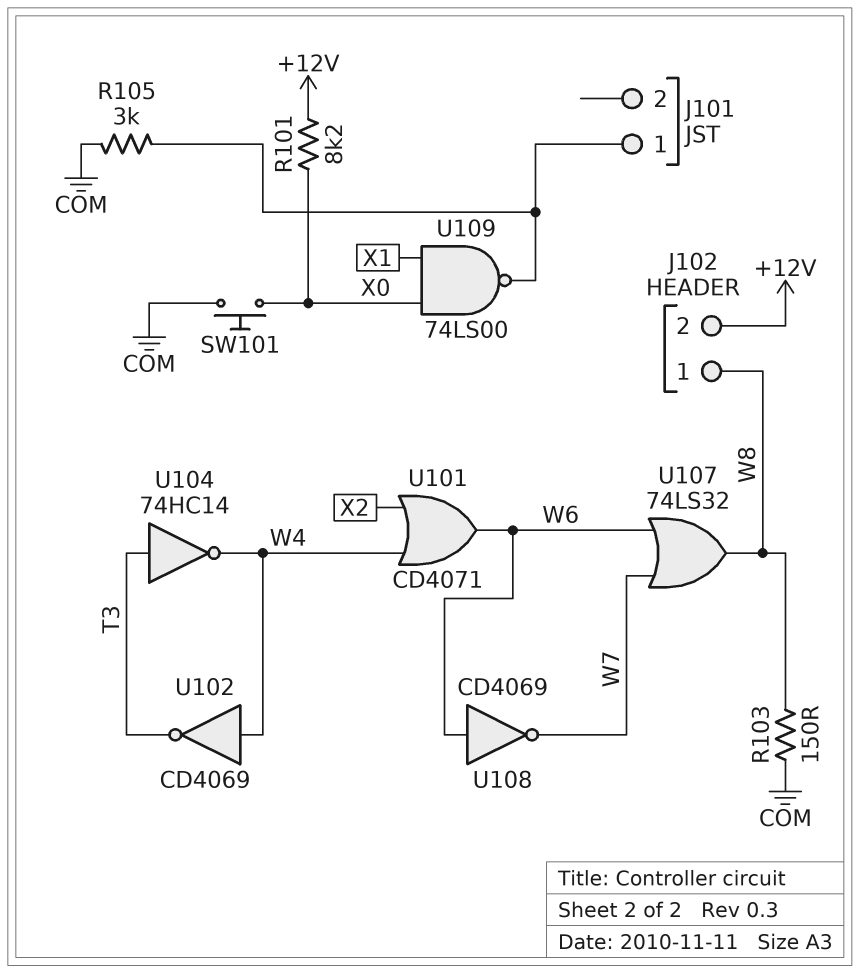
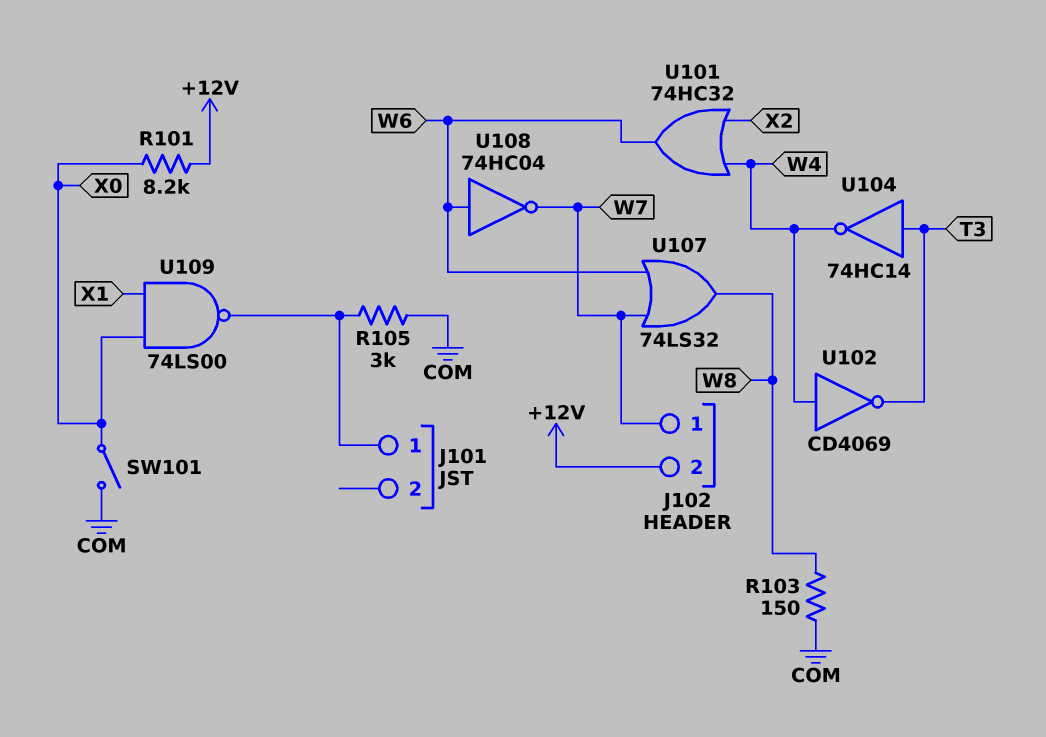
J102 pin 1: W8 -> W7
SW101: button (COM, X0) -> switch (COM, X0)
U101: OR CD4071 (in W4, in X2, out W6) -> OR 74HC32 (in W4, in X2, out W6)
U108: NOT CD4069 (in W6, out W7) -> NOT 74HC04 (in W6, out W7)

